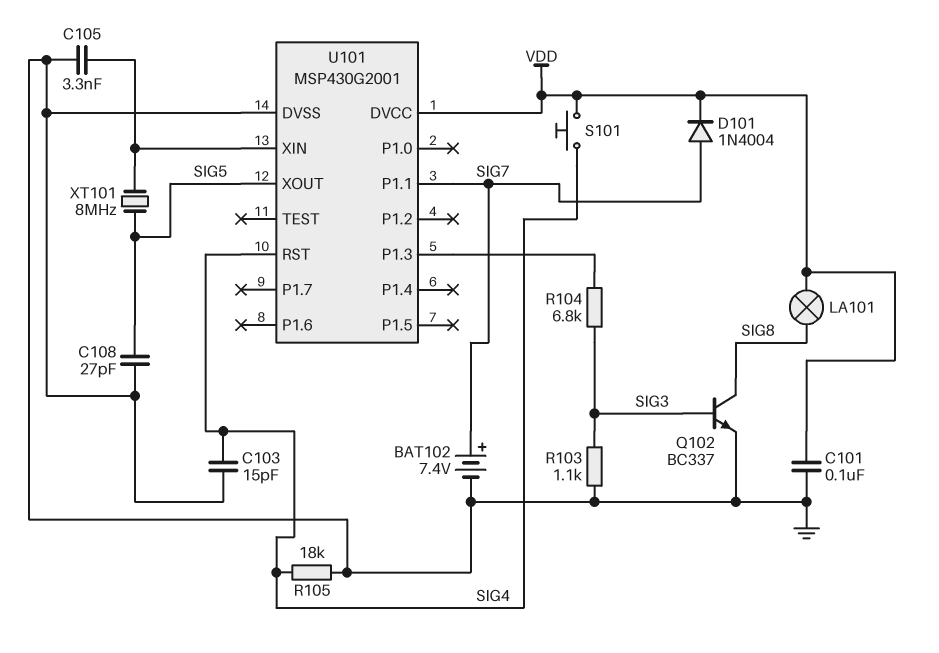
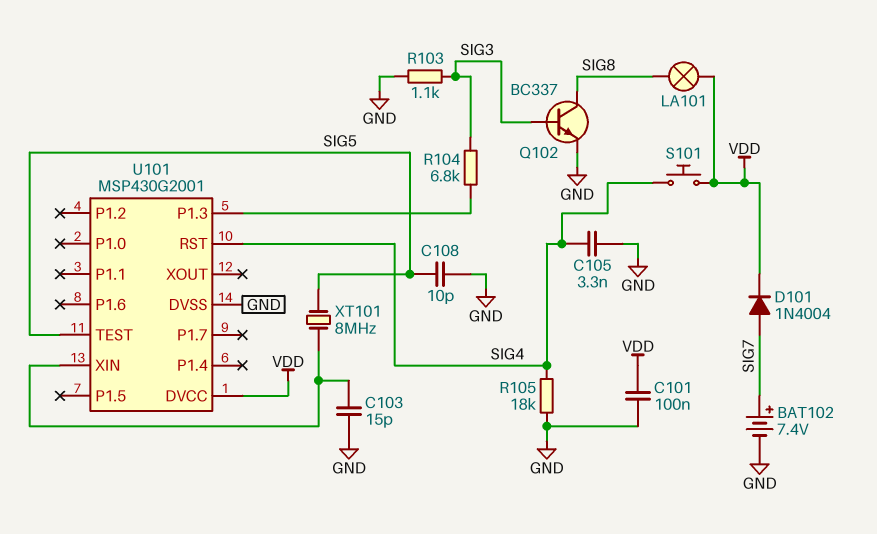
C103: 15pF (GND, SIG4) -> 15pF (GND, U101/XIN)
C105: 3.3nF (GND, U101/XIN) -> 3.3nF (GND, SIG4)
C108: 27pF (GND, SIG5) -> 10pF (GND, SIG5)
U101 pin P1.1: SIG7 -> none
U101 pin TEST: none -> SIG5
U101 pin XOUT: SIG5 -> none

